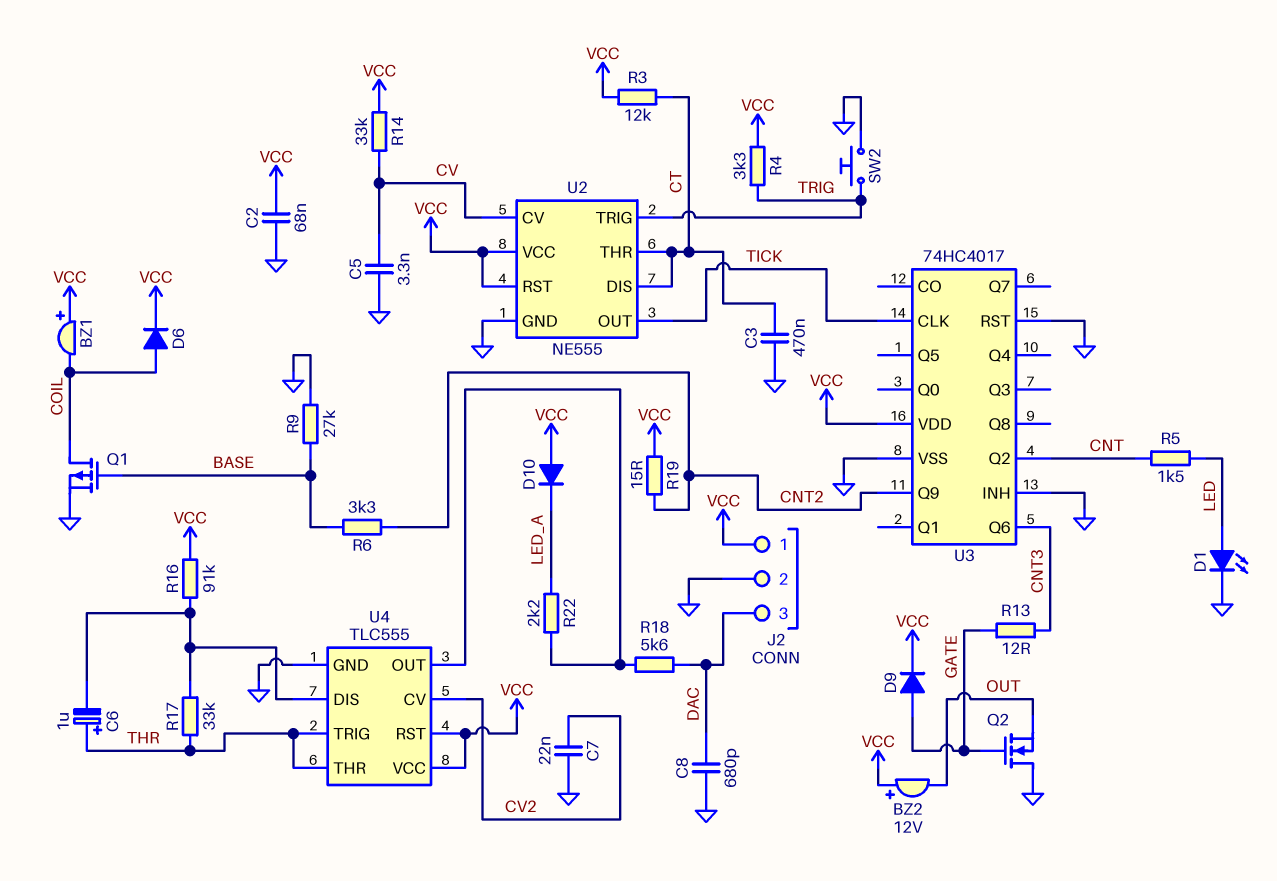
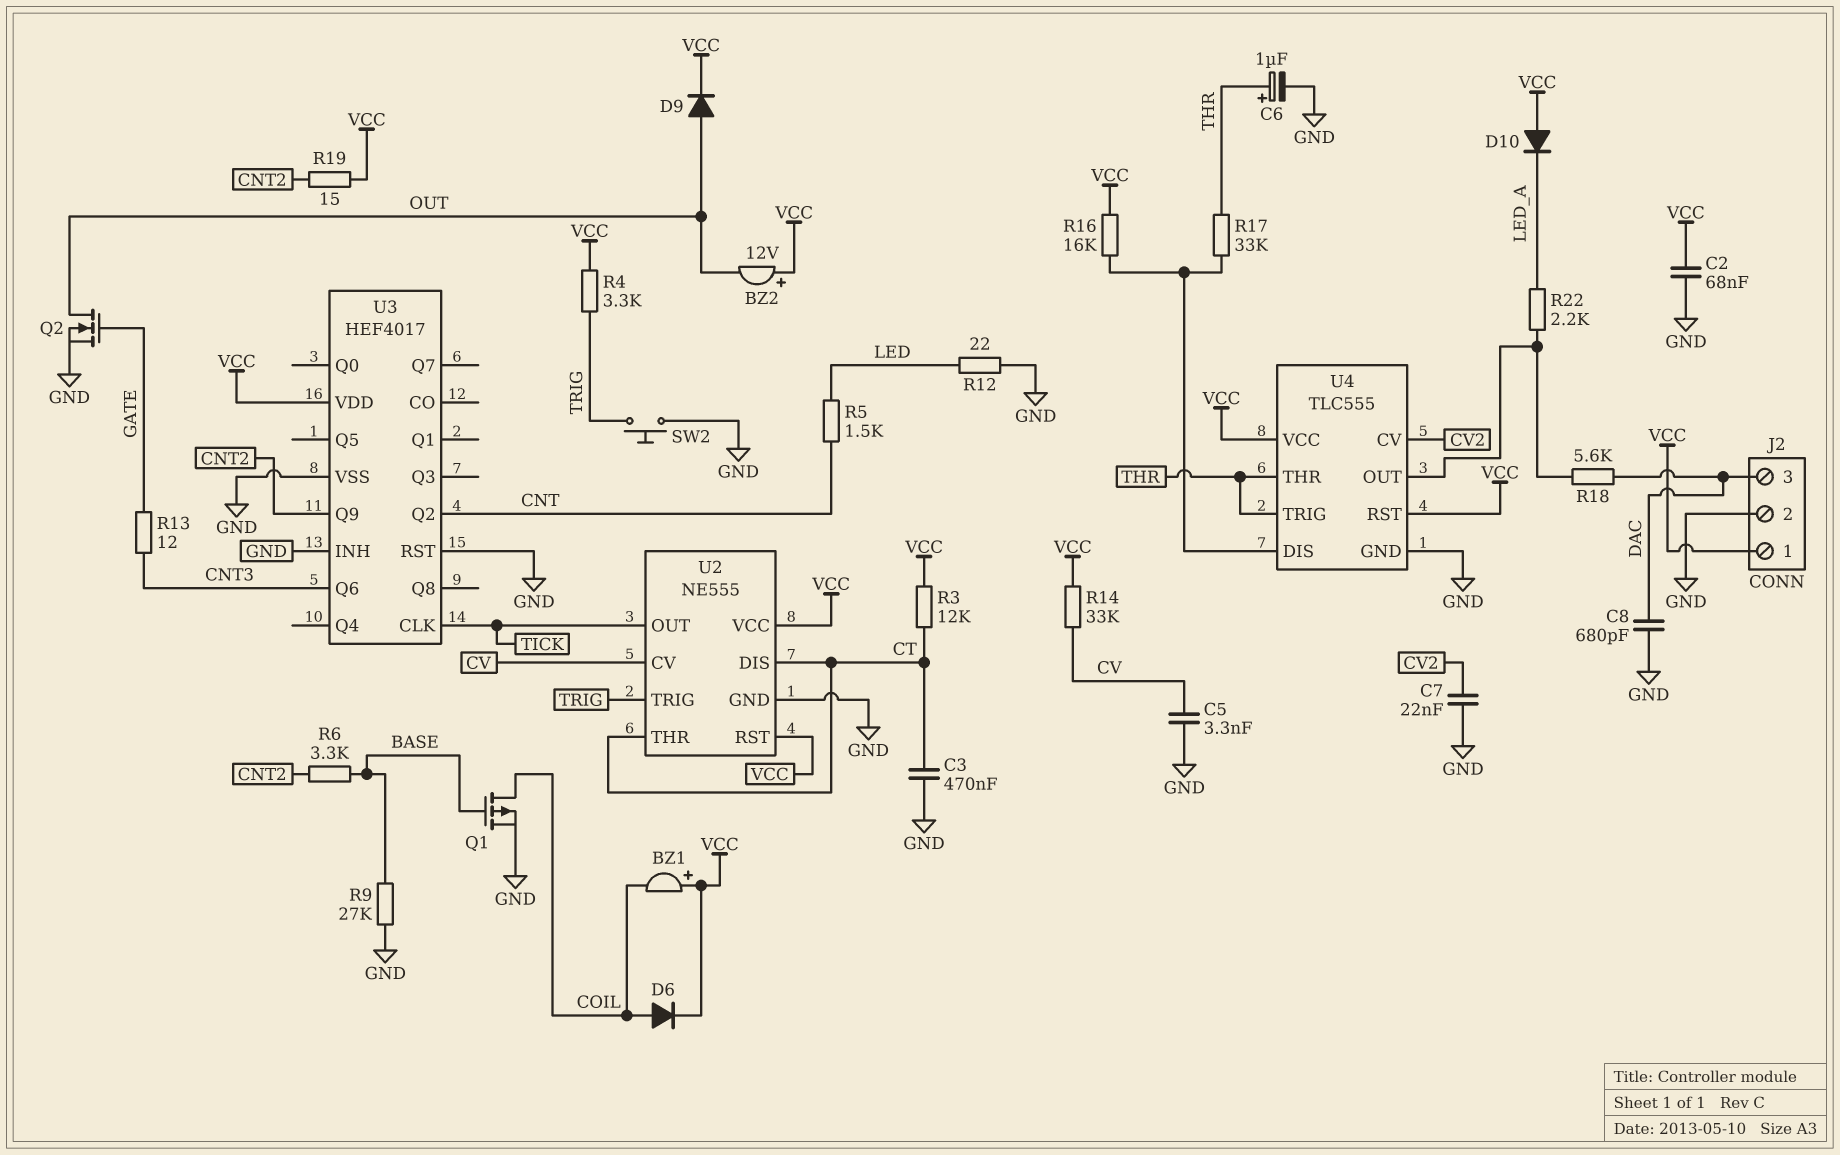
C6: 1uF (plus THR, minus U4/DIS) -> 1uF (plus THR, minus GND)
D1: LED (A LED, K GND) -> none
D9: diode (A GATE, K VCC) -> diode (A OUT, K VCC)
Q2: NMOS (G GATE, D GND, S OUT) -> NMOS (G GATE, D OUT, S GND)
R12: none -> 22 (GND, LED)
R16: 91k (U4/DIS, VCC) -> 16k (U4/DIS, VCC)
U3: 74HC4017 -> HEF4017

